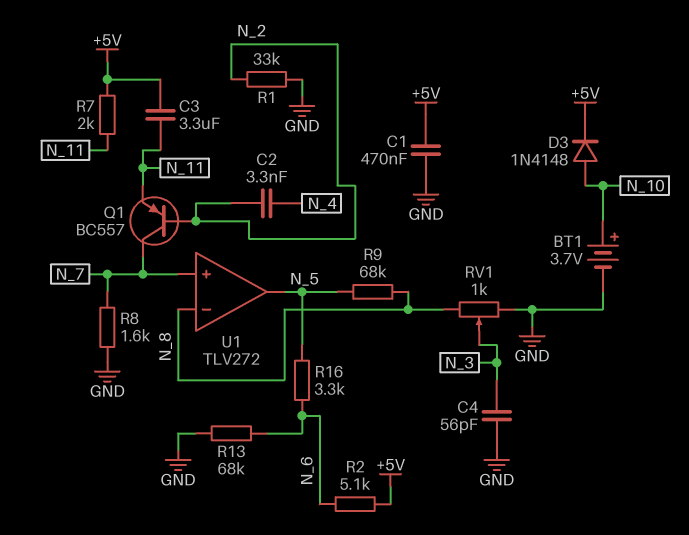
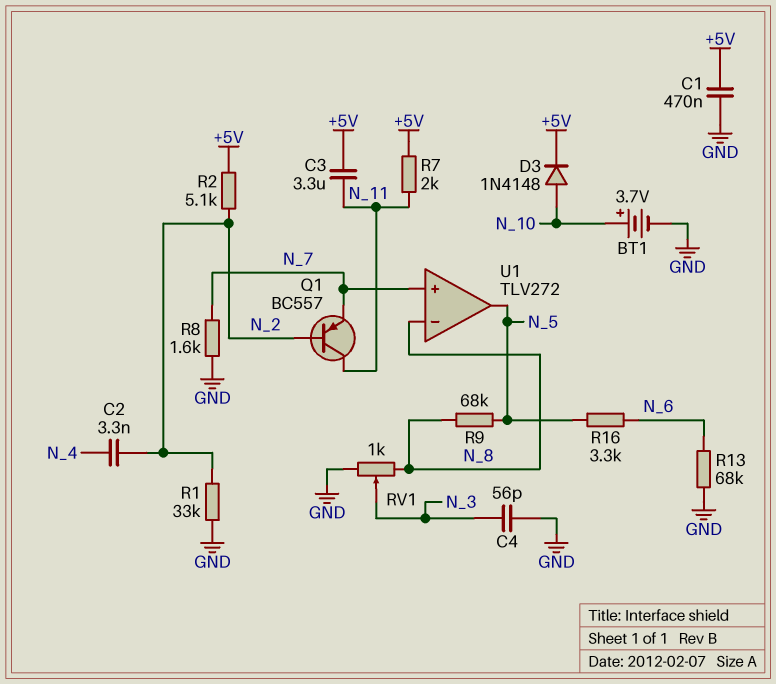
Q1: PNP BC557 (B N_2, C N_7, E N_11) -> PNP BC557 (B N_2, C N_11, E N_7)
R2: 5.1k (+5V, N_6) -> 5.1k (+5V, N_2)

